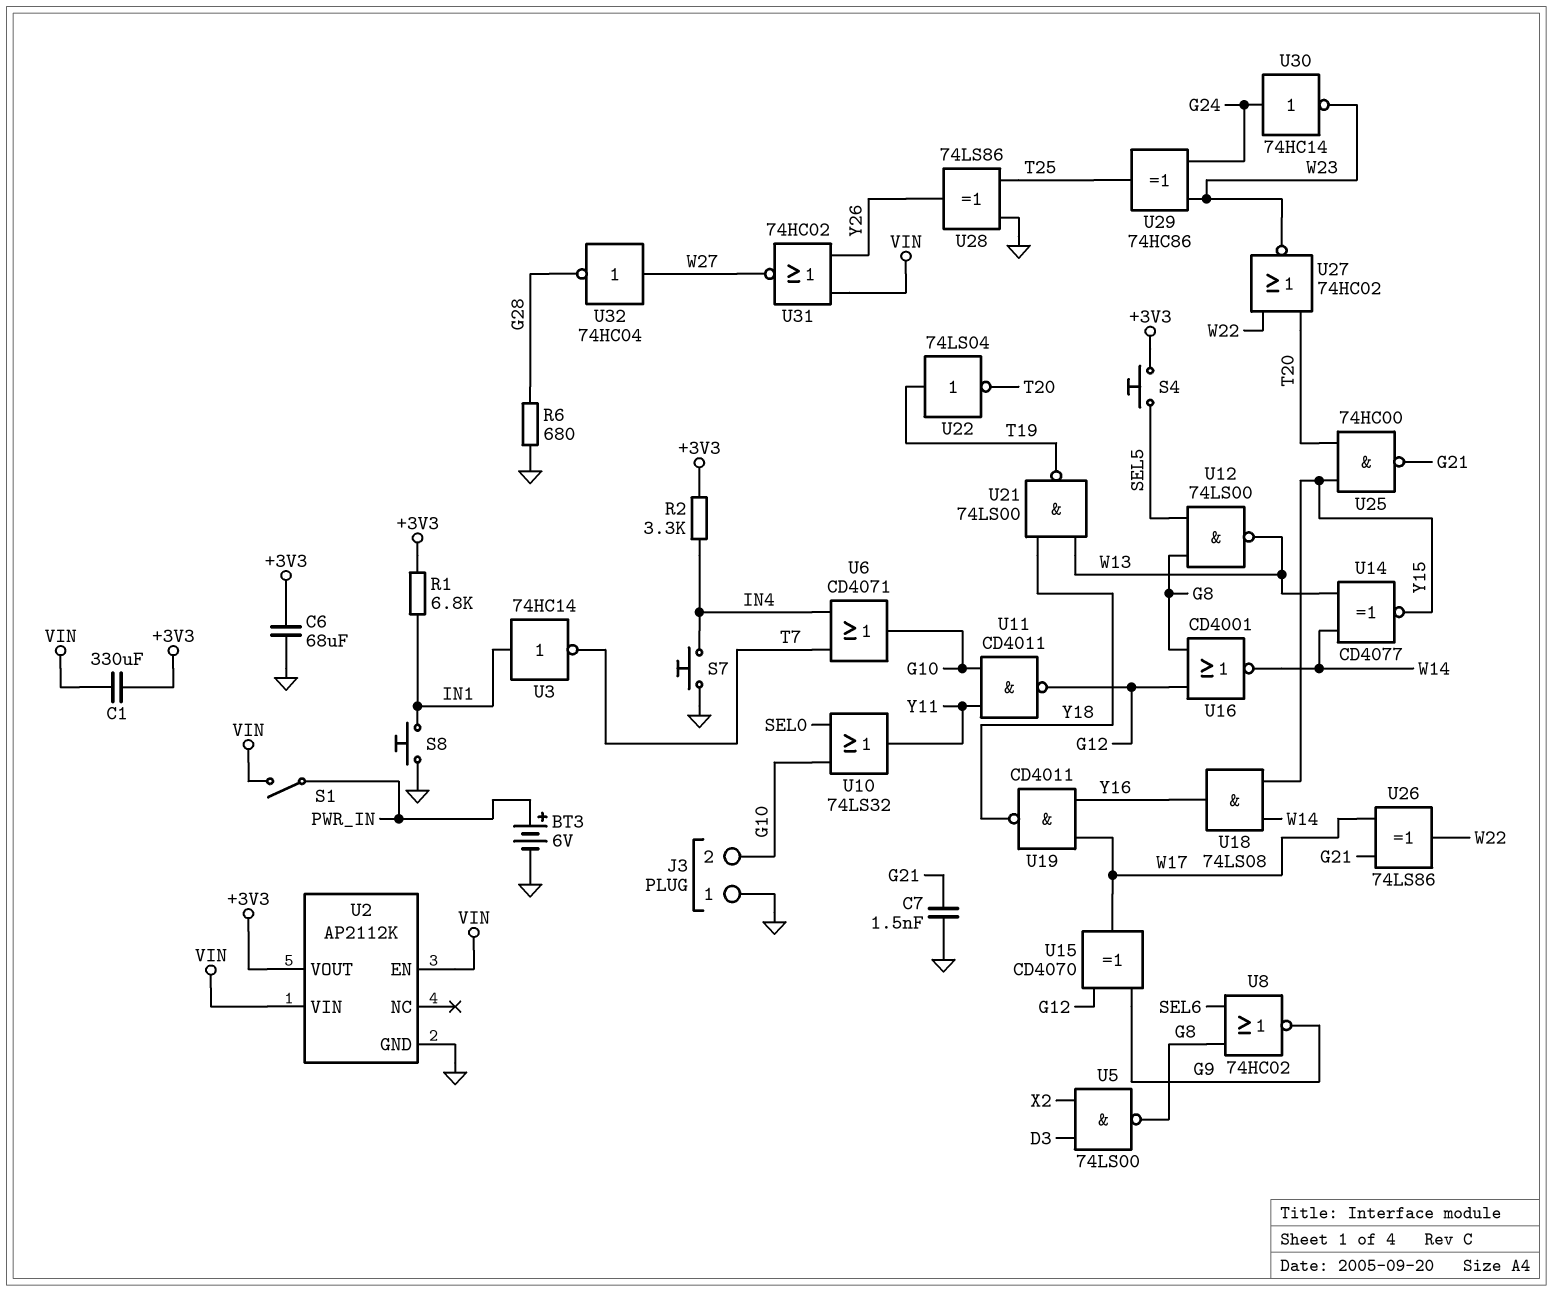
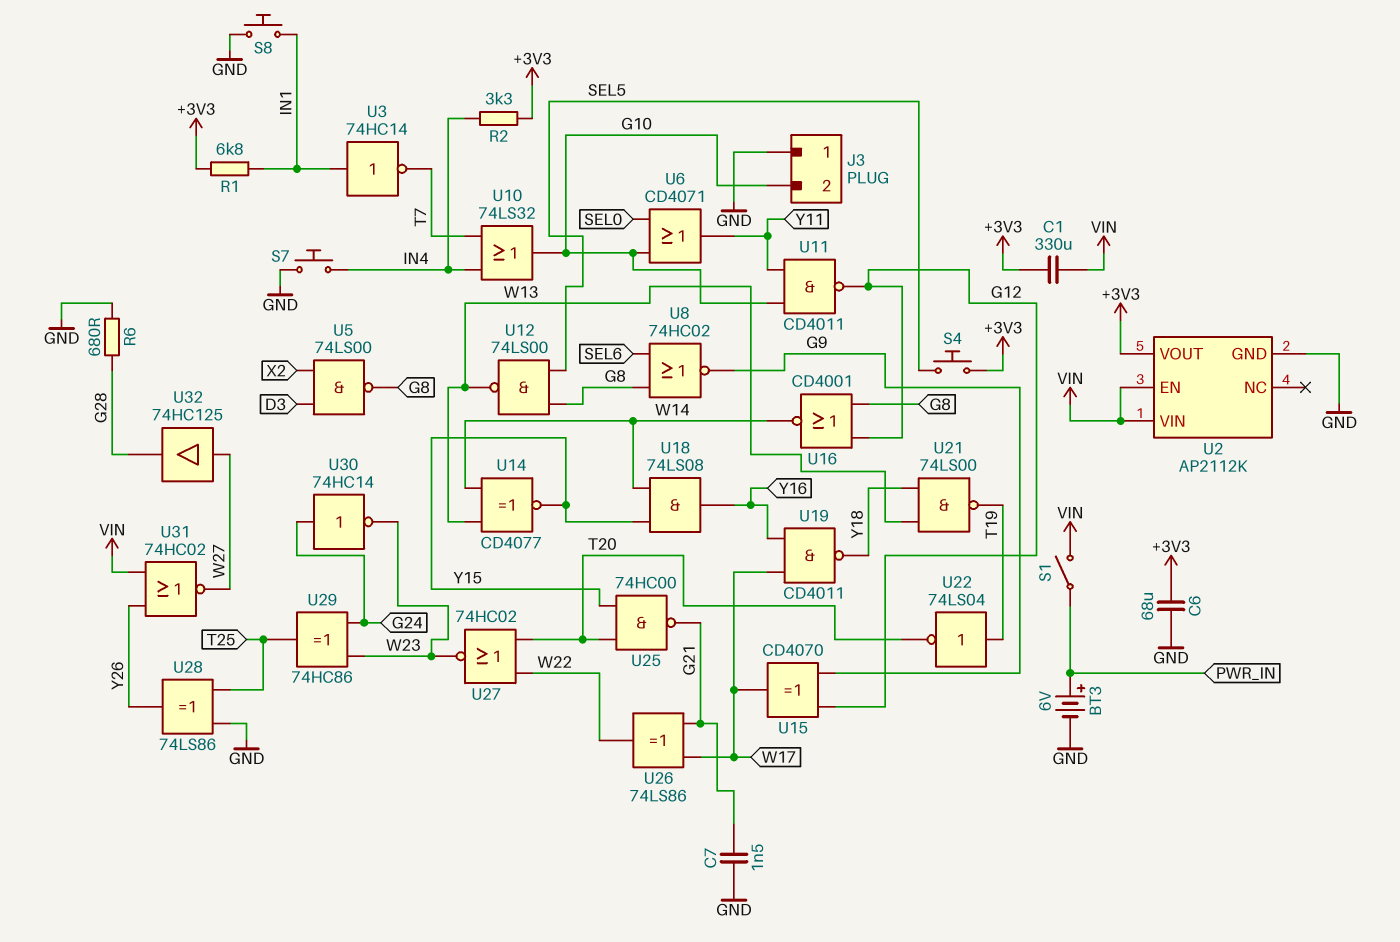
U6: OR CD4071 (in IN4, in T7, out G10) -> OR CD4071 (in G10, in SEL0, out Y11)
U10: OR 74LS32 (in G10, in SEL0, out Y11) -> OR 74LS32 (in IN4, in T7, out G10)
U32: NOT 74HC04 (in W27, out G28) -> buffer 74HC125 (in W27, out G28)

